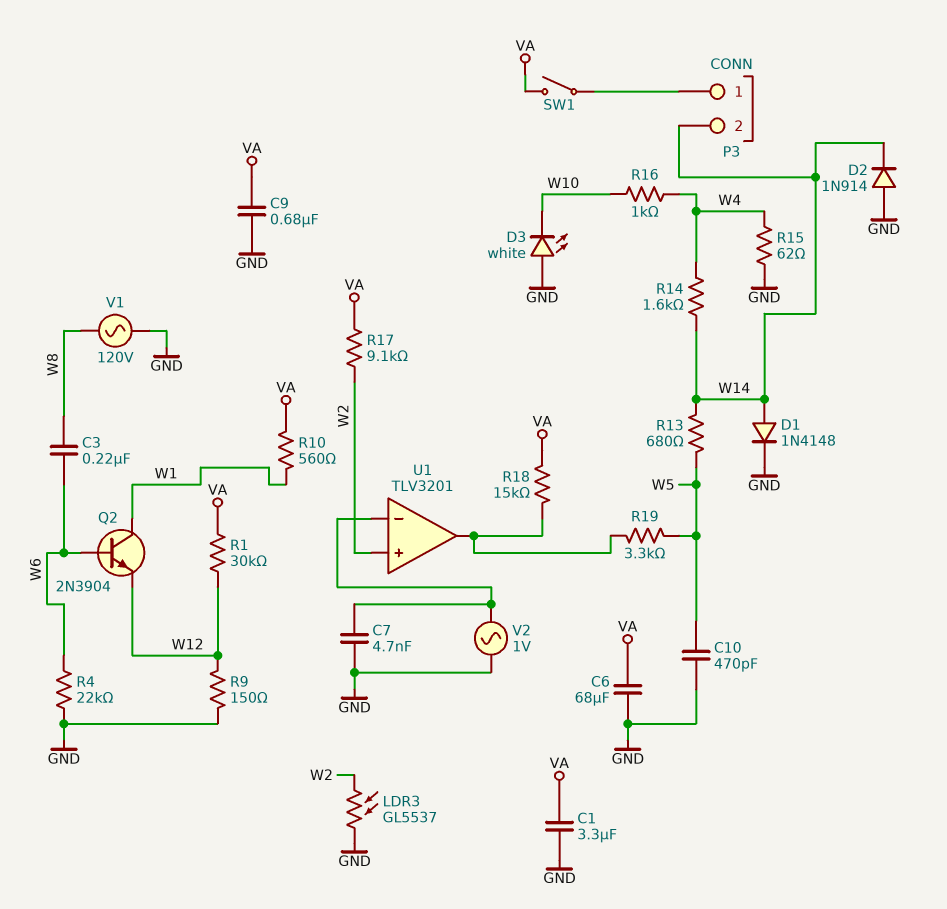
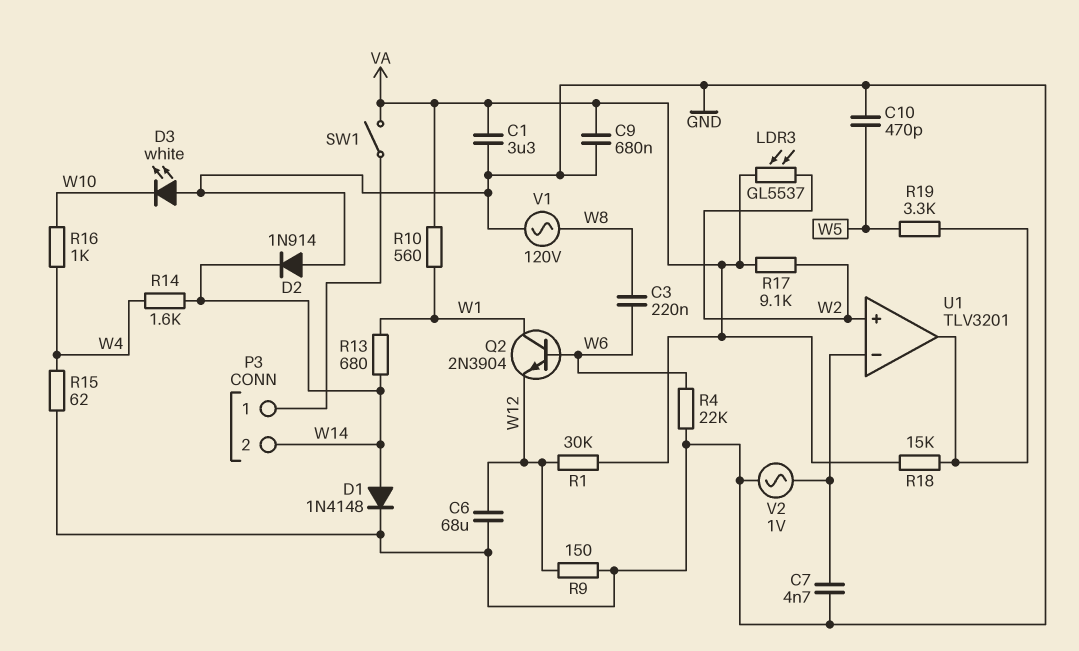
C6: 68uF (GND, VA) -> 68uF (GND, W12)
LDR3: GL5537 (GND, W2) -> GL5537 (VA, W2)
R13: 680 (W5, W14) -> 680 (W1, W14)

